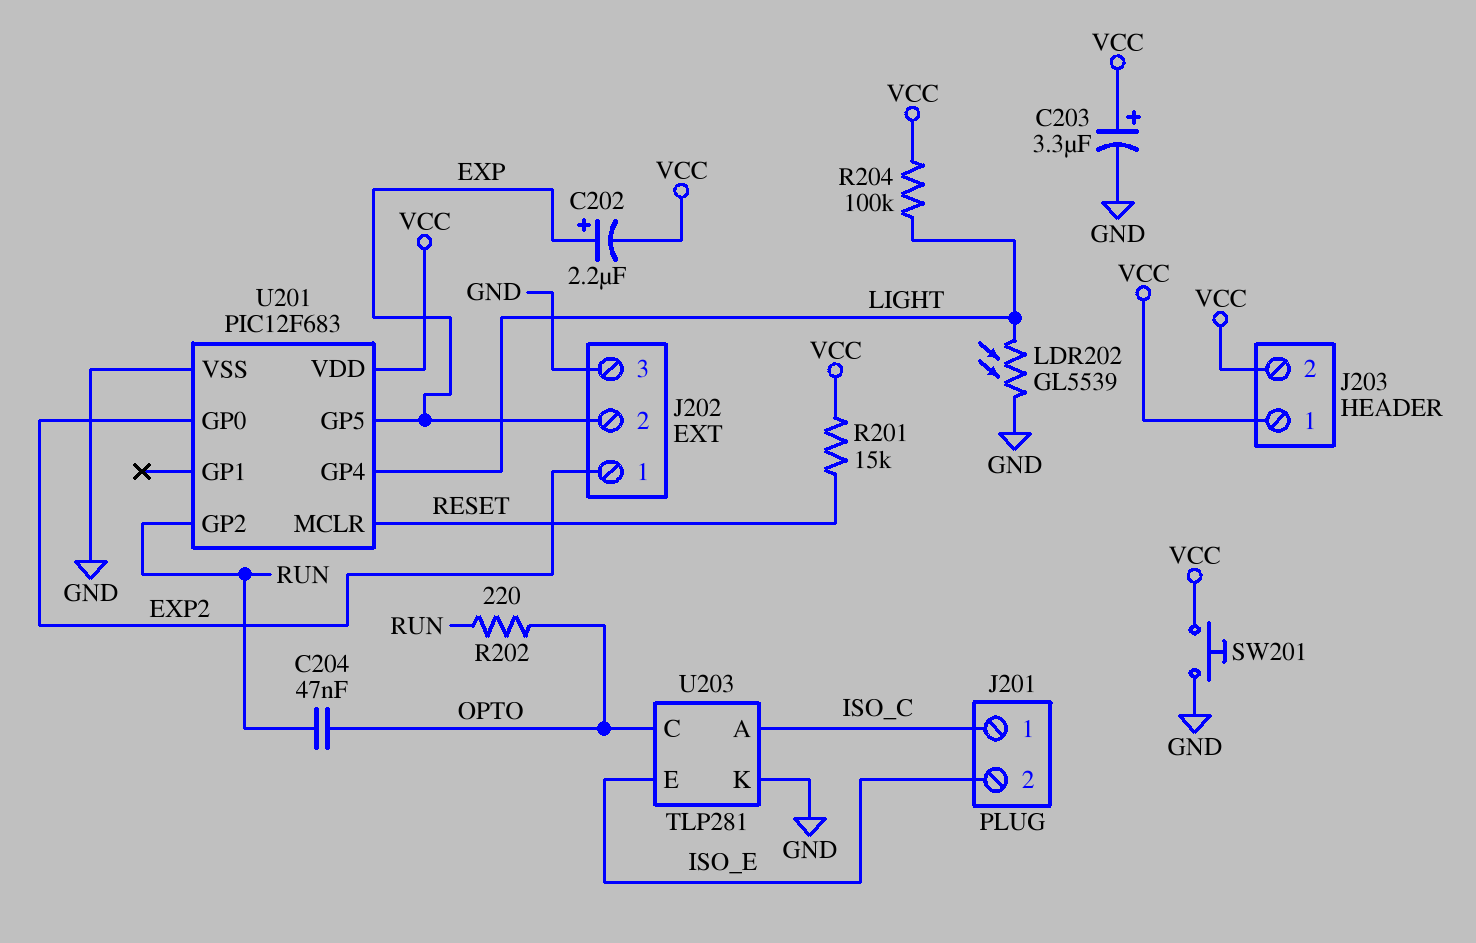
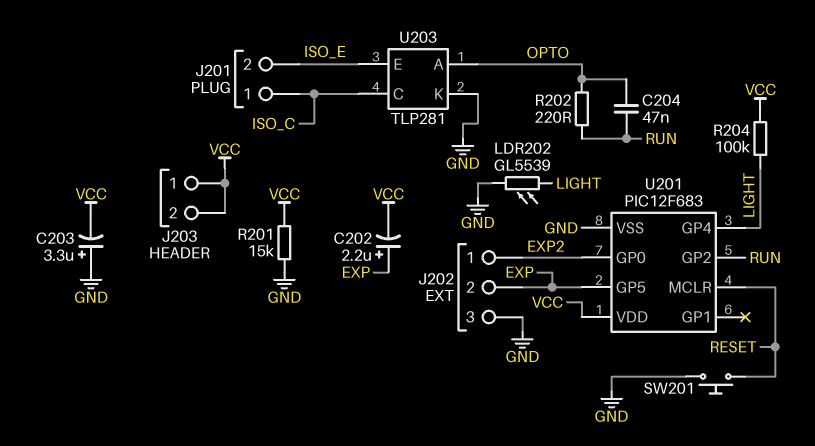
C203: 3.3uF (plus VCC, minus GND) -> 3.3uF (plus GND, minus VCC)
R201: 15k (RESET, VCC) -> 15k (GND, VCC)
SW201: button (GND, VCC) -> button (GND, RESET)
U203 pin A: ISO_C -> OPTO
U203 pin C: OPTO -> ISO_C

